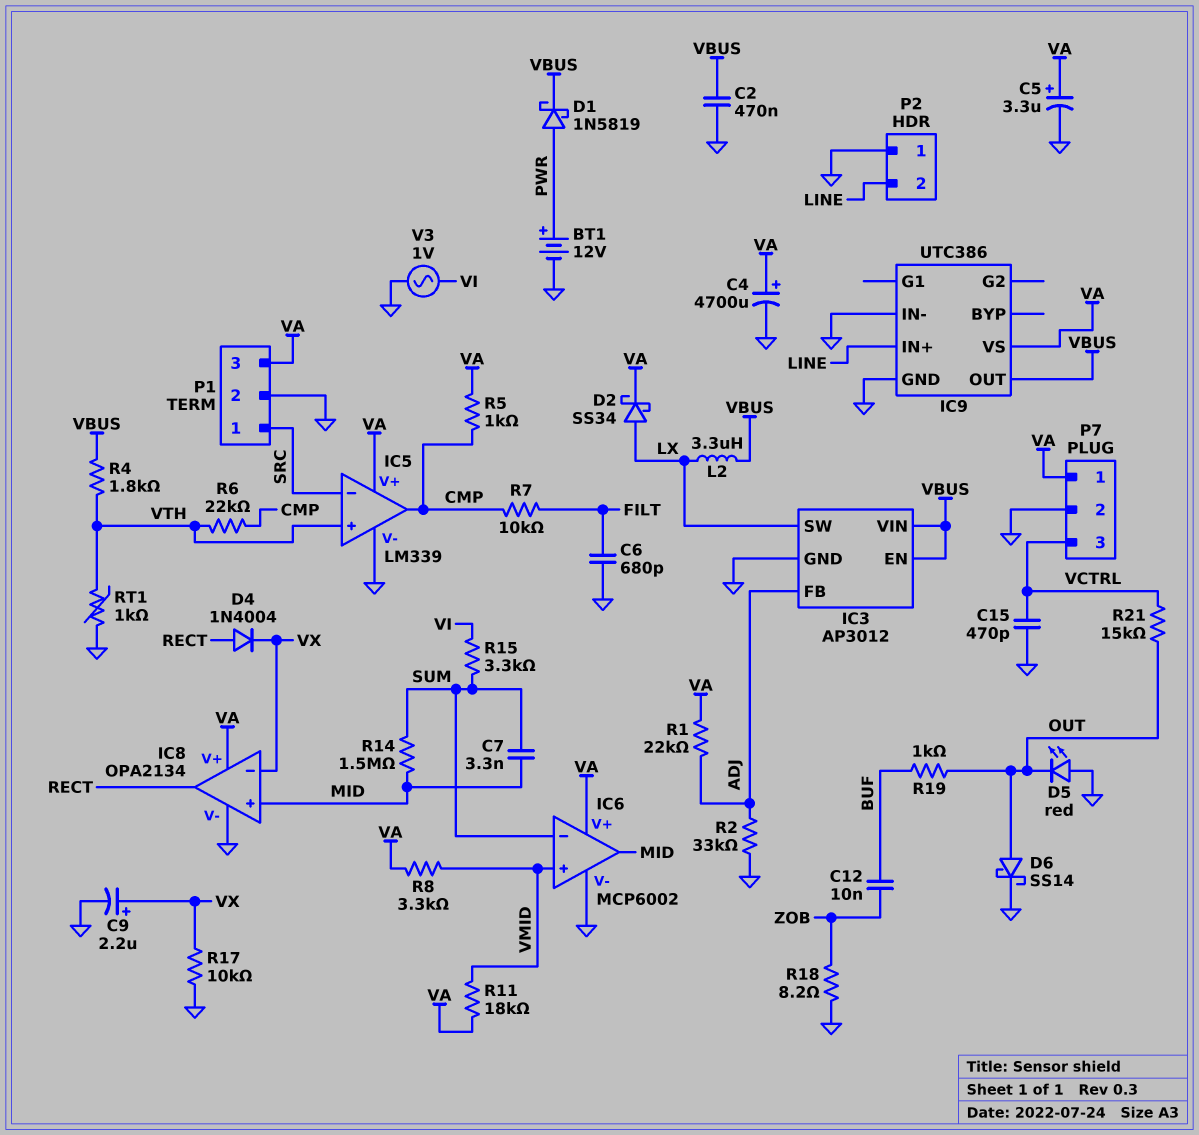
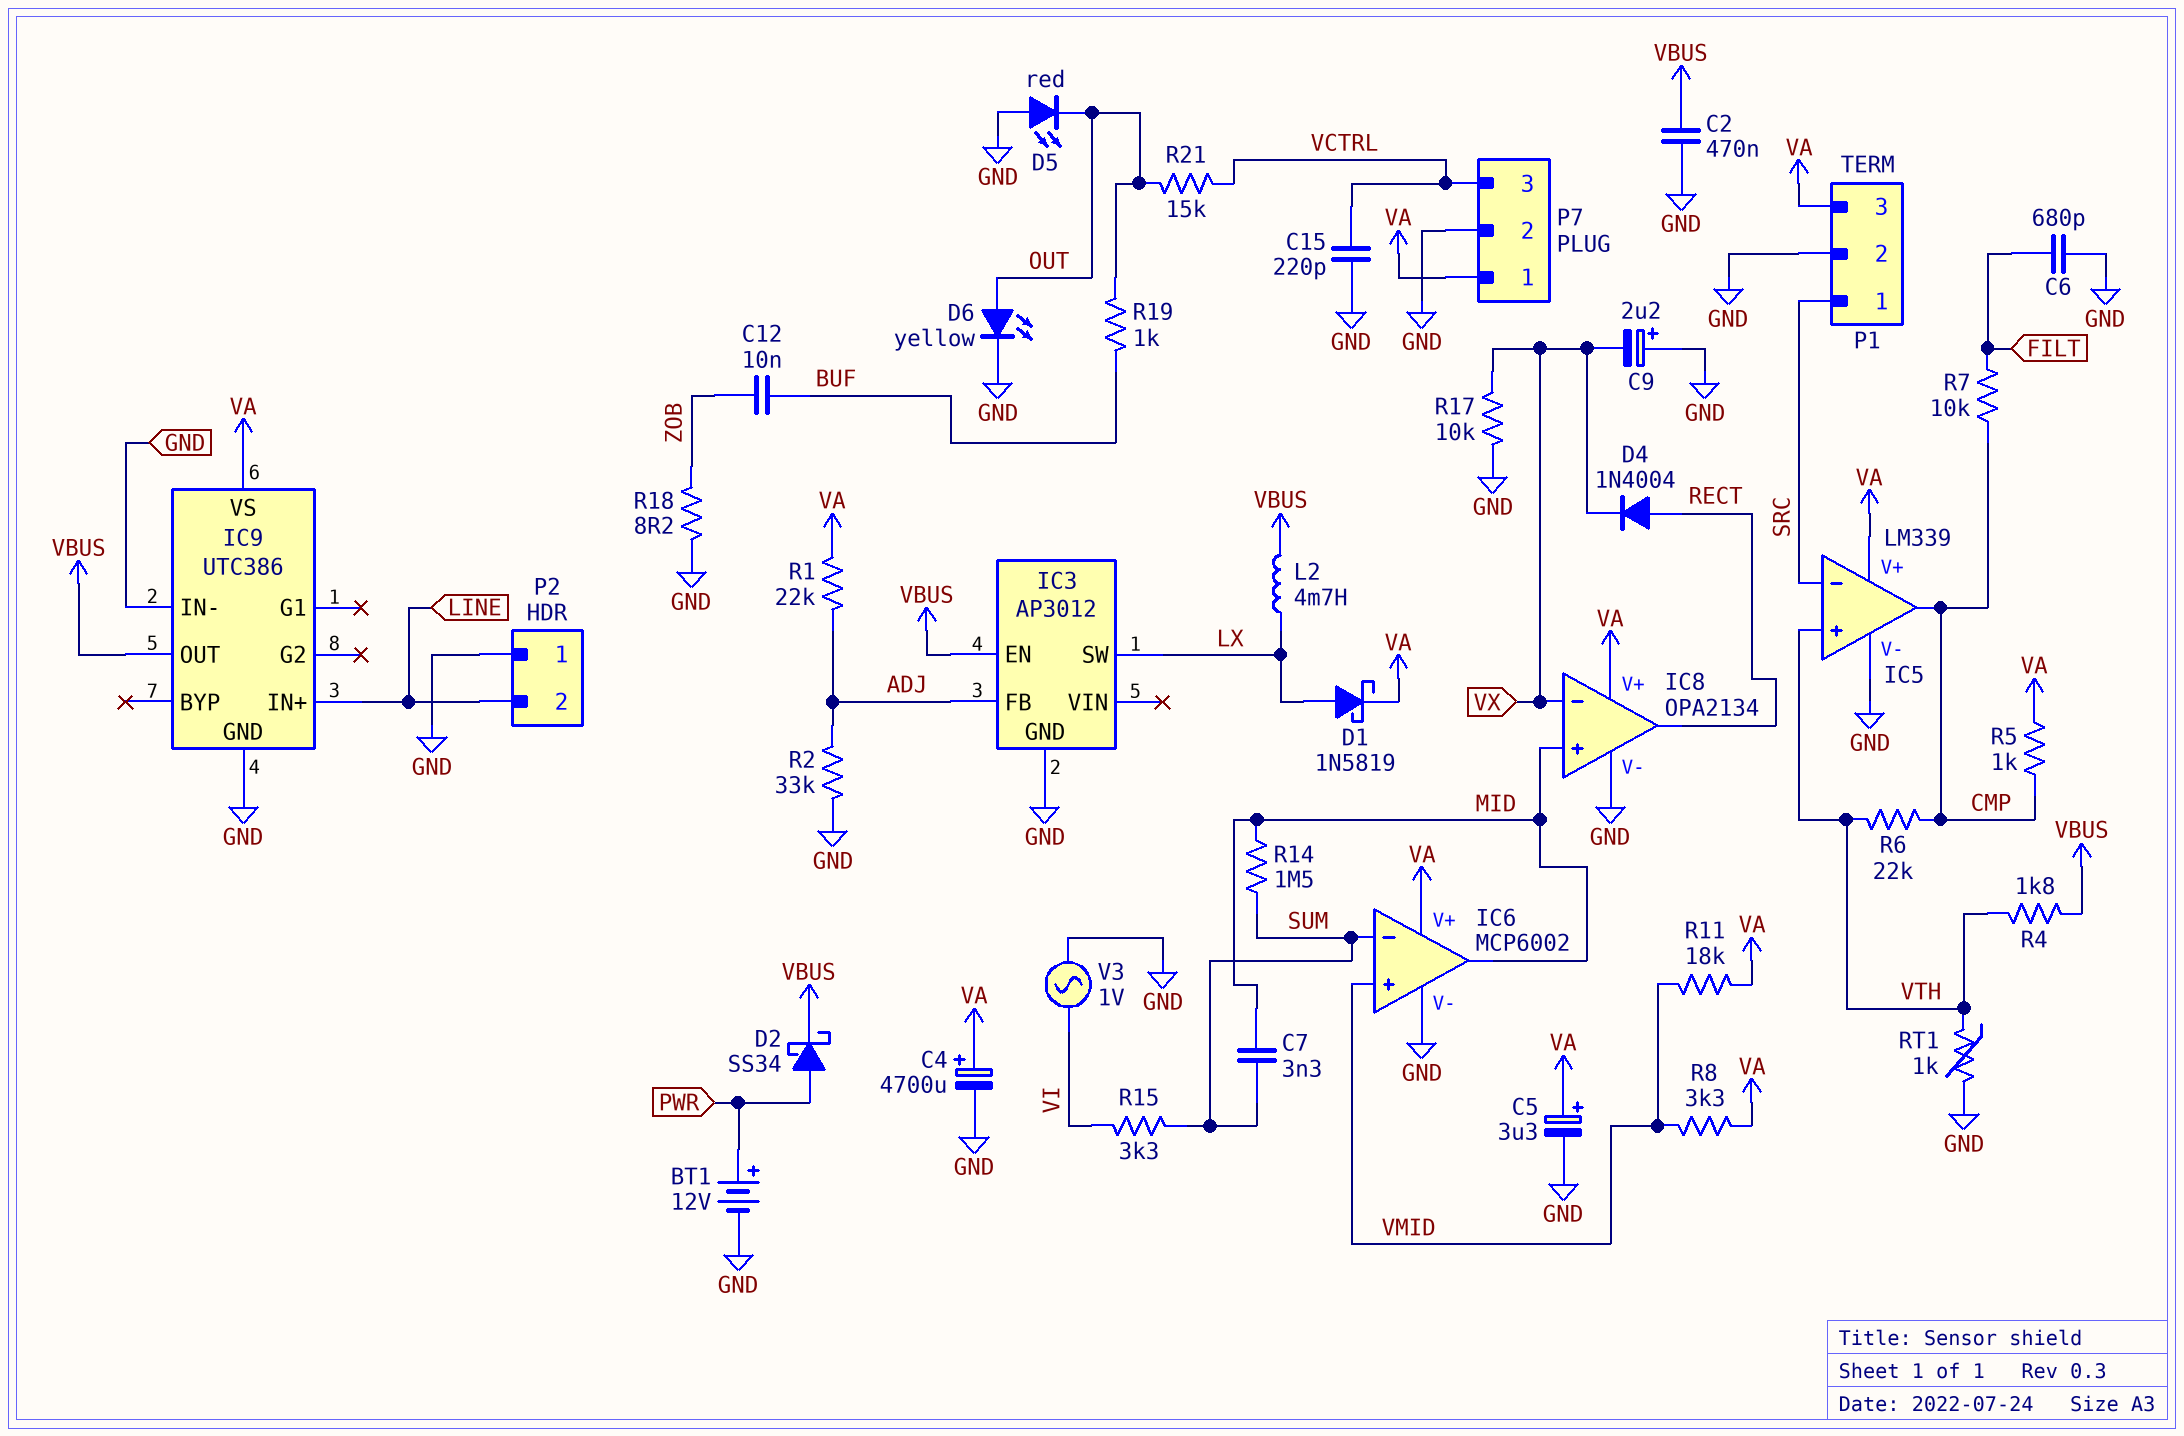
C9: 2.2uF (plus VX, minus GND) -> 2.2uF (plus GND, minus VX)
C15: 470pF (GND, VCTRL) -> 220pF (GND, VCTRL)
D1: schottky 1N5819 (A PWR, K VBUS) -> schottky 1N5819 (A LX, K VA)
D2: schottky SS34 (A LX, K VA) -> schottky SS34 (A PWR, K VBUS)
D6: schottky SS14 (A OUT, K GND) -> LED yellow (A OUT, K GND)
IC3 pin VIN: VBUS -> none
L2: 3.3uH (LX, VBUS) -> 4.7mH (LX, VBUS)

